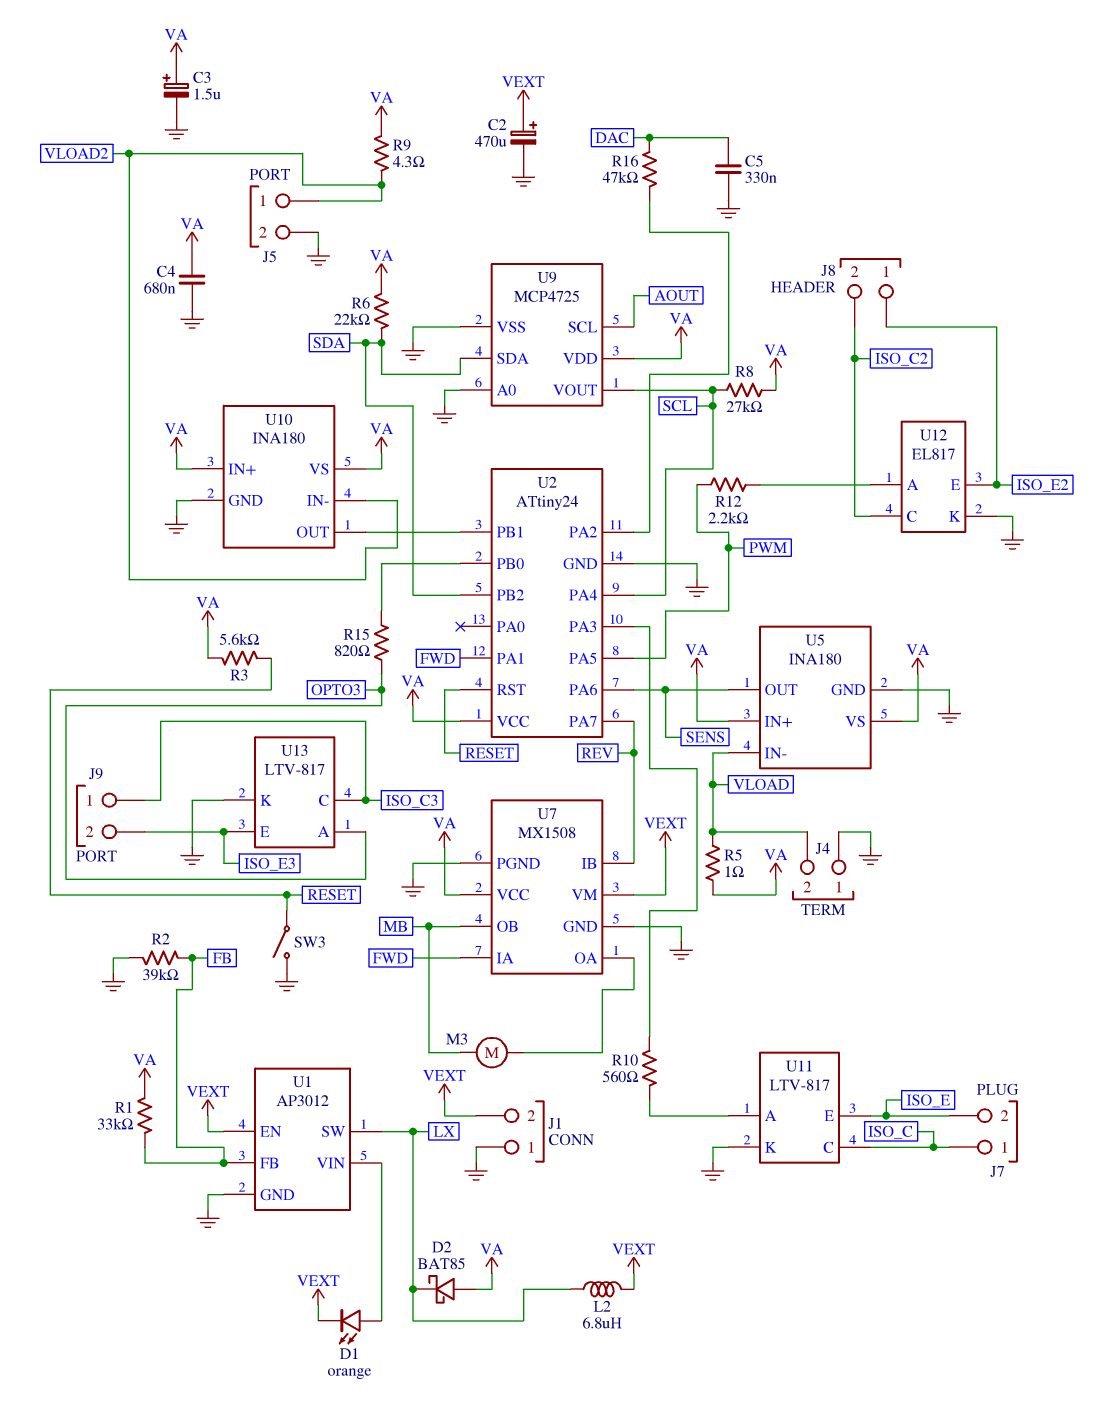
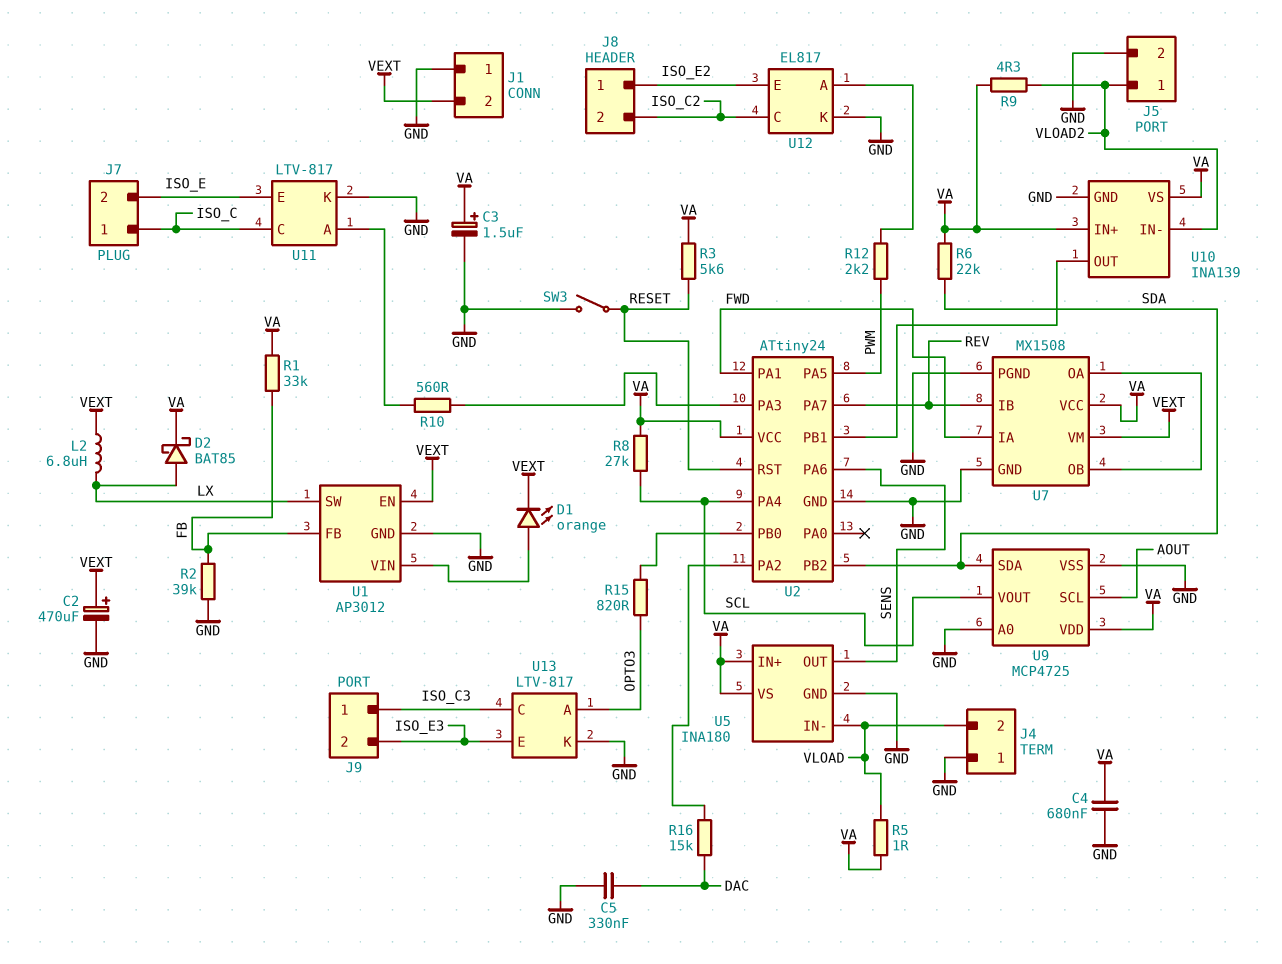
D2: schottky BAT85 (A VA, K LX) -> schottky BAT85 (A LX, K VA)
M3: motor (MB, U7/OA) -> none
R16: 47k (DAC, U2/PA2) -> 15k (DAC, U2/PA2)
U7 pin OB: MB -> U7/OA
U10: INA180 -> INA139

